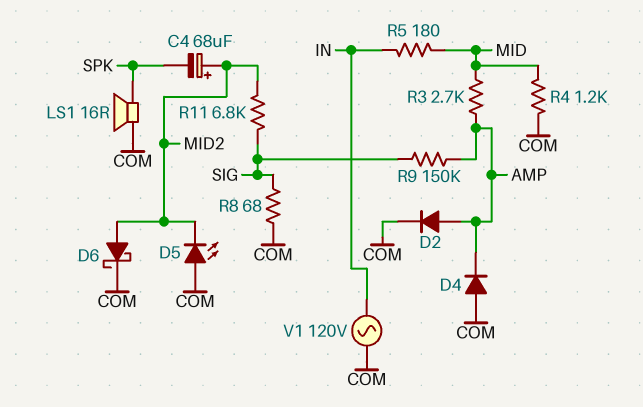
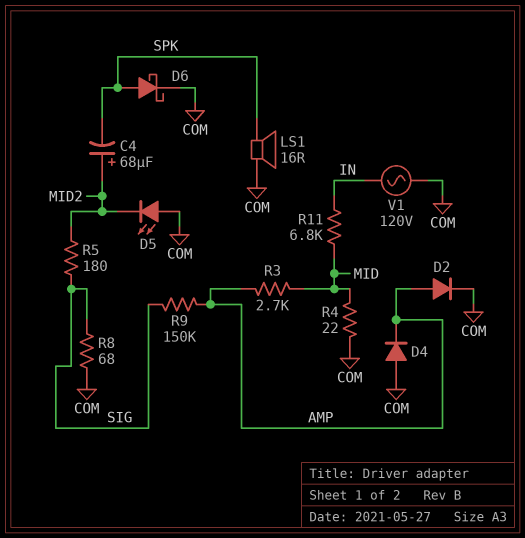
D6: schottky (A MID2, K COM) -> schottky (A SPK, K COM)
R4: 1.2k (COM, MID) -> 22 (COM, MID)
R5: 180 (IN, MID) -> 180 (MID2, SIG)
R11: 6.8k (MID2, SIG) -> 6.8k (IN, MID)

